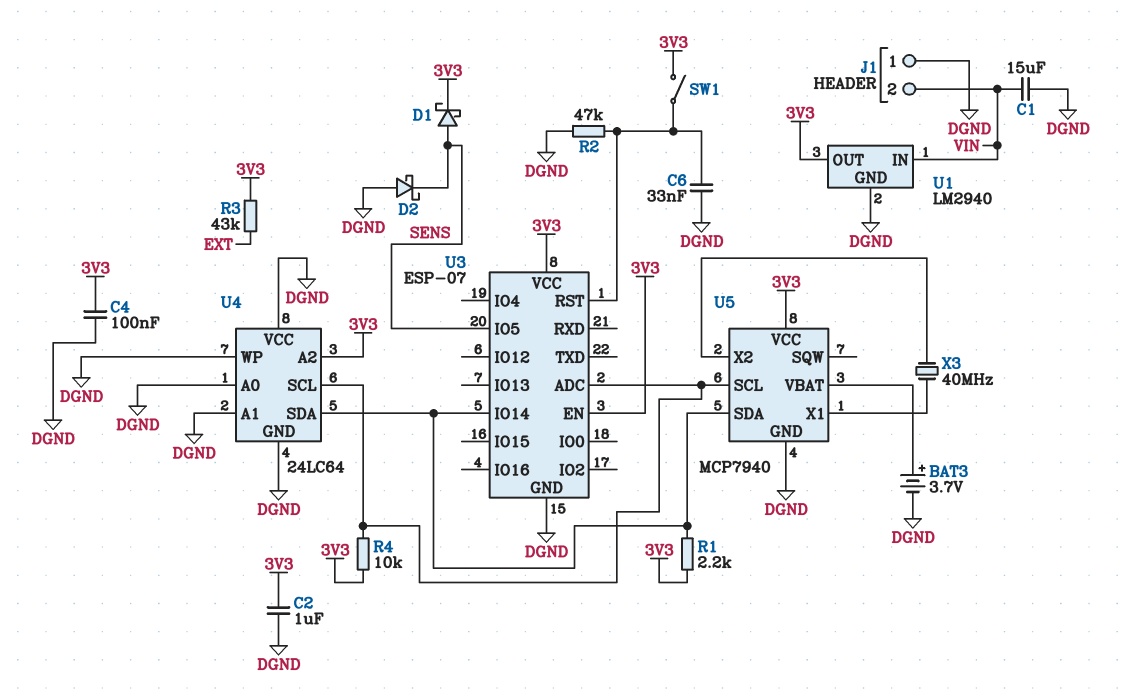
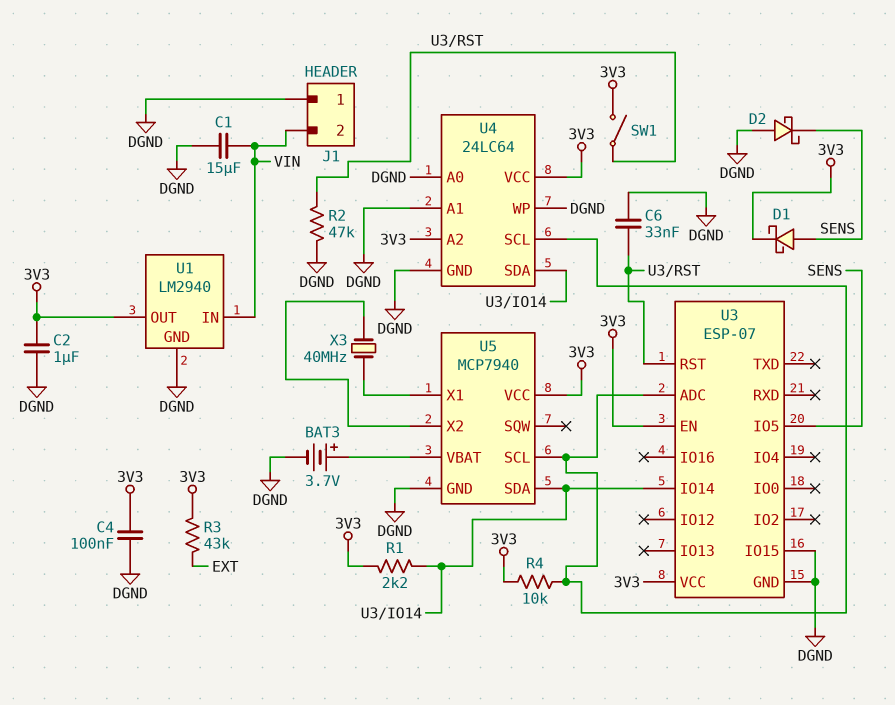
U3 pin IO15: none -> DGND
U4 pin VCC: DGND -> 3V3

